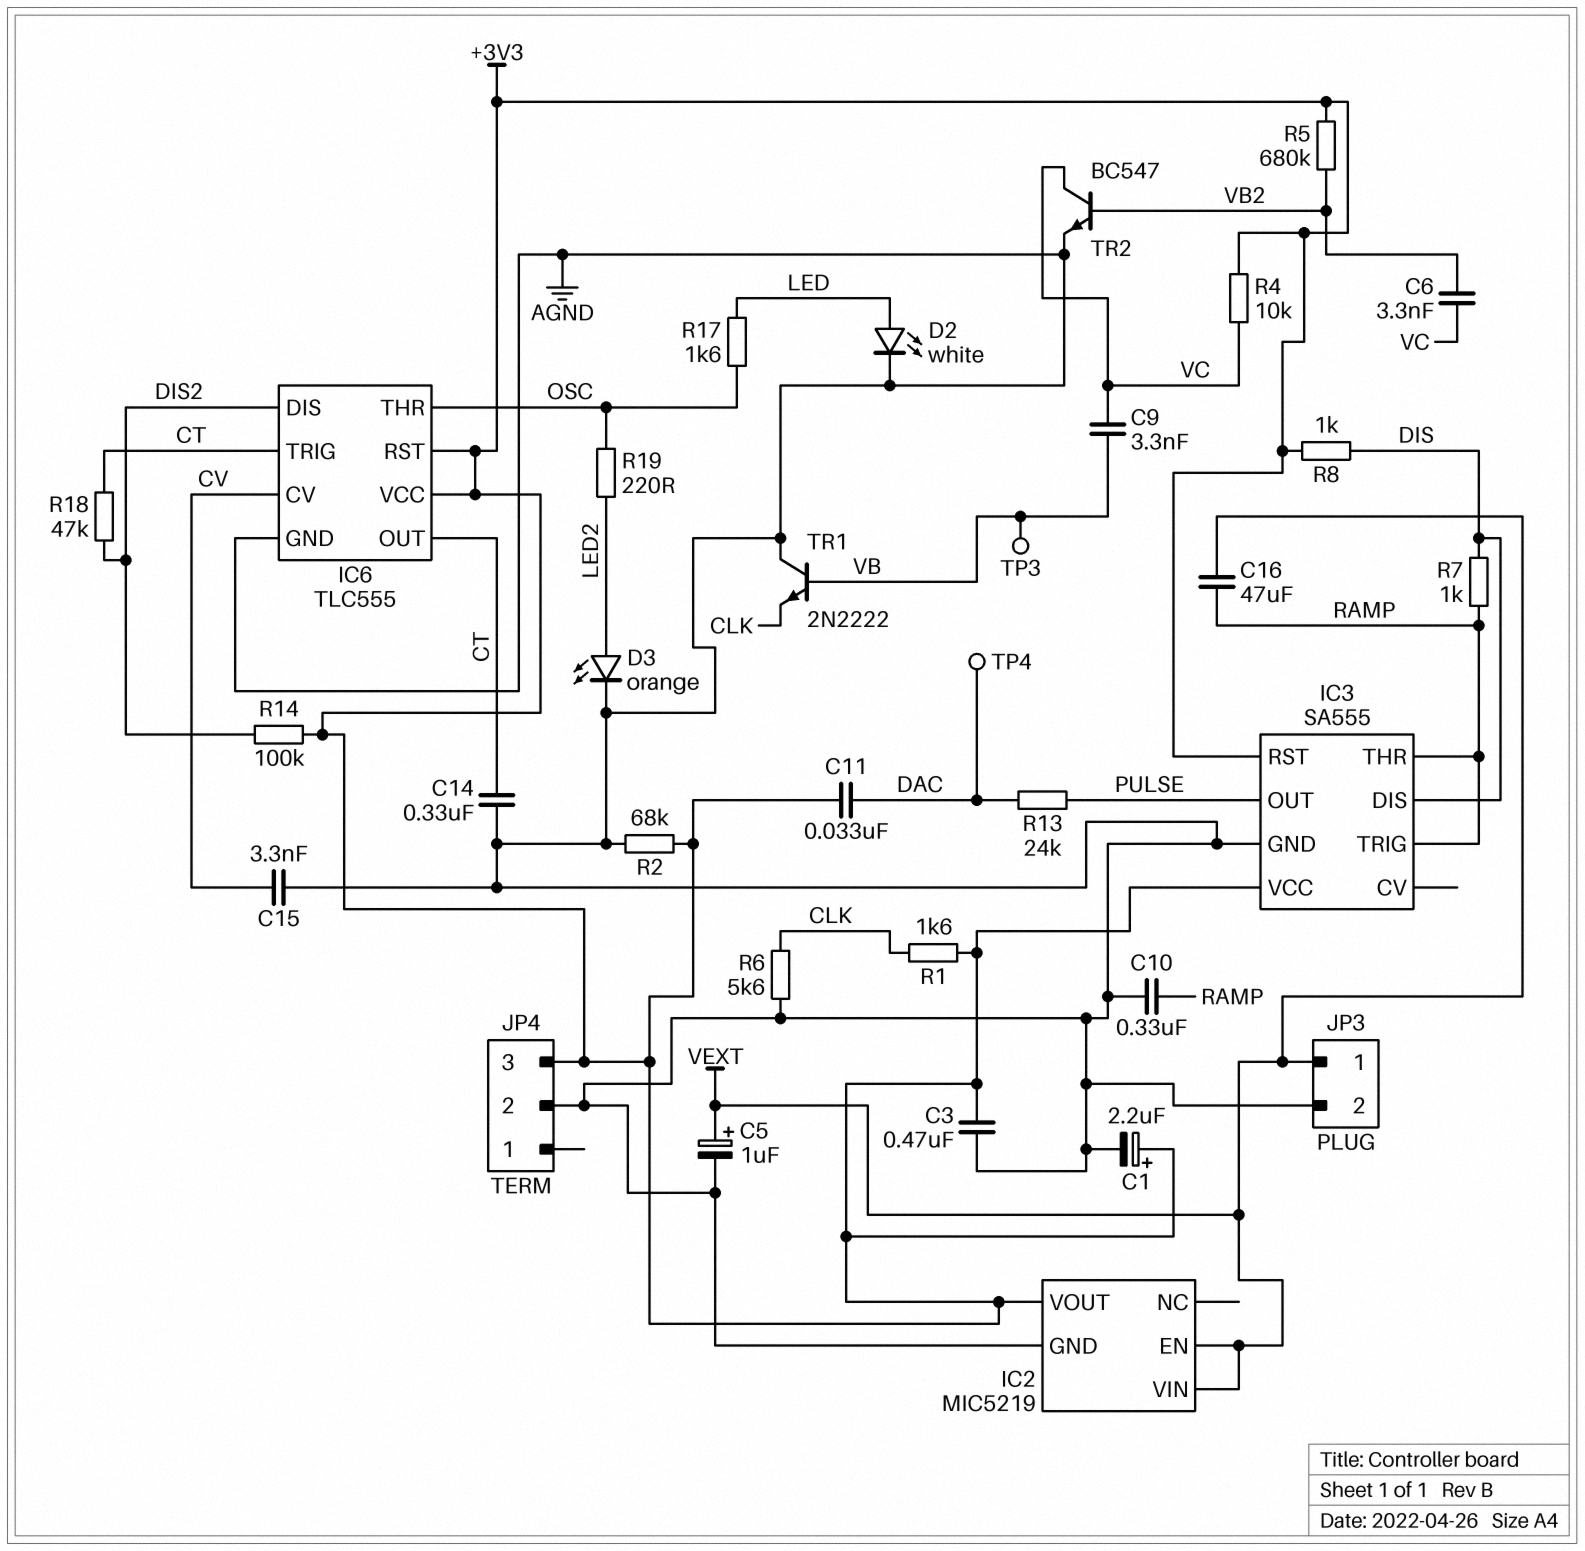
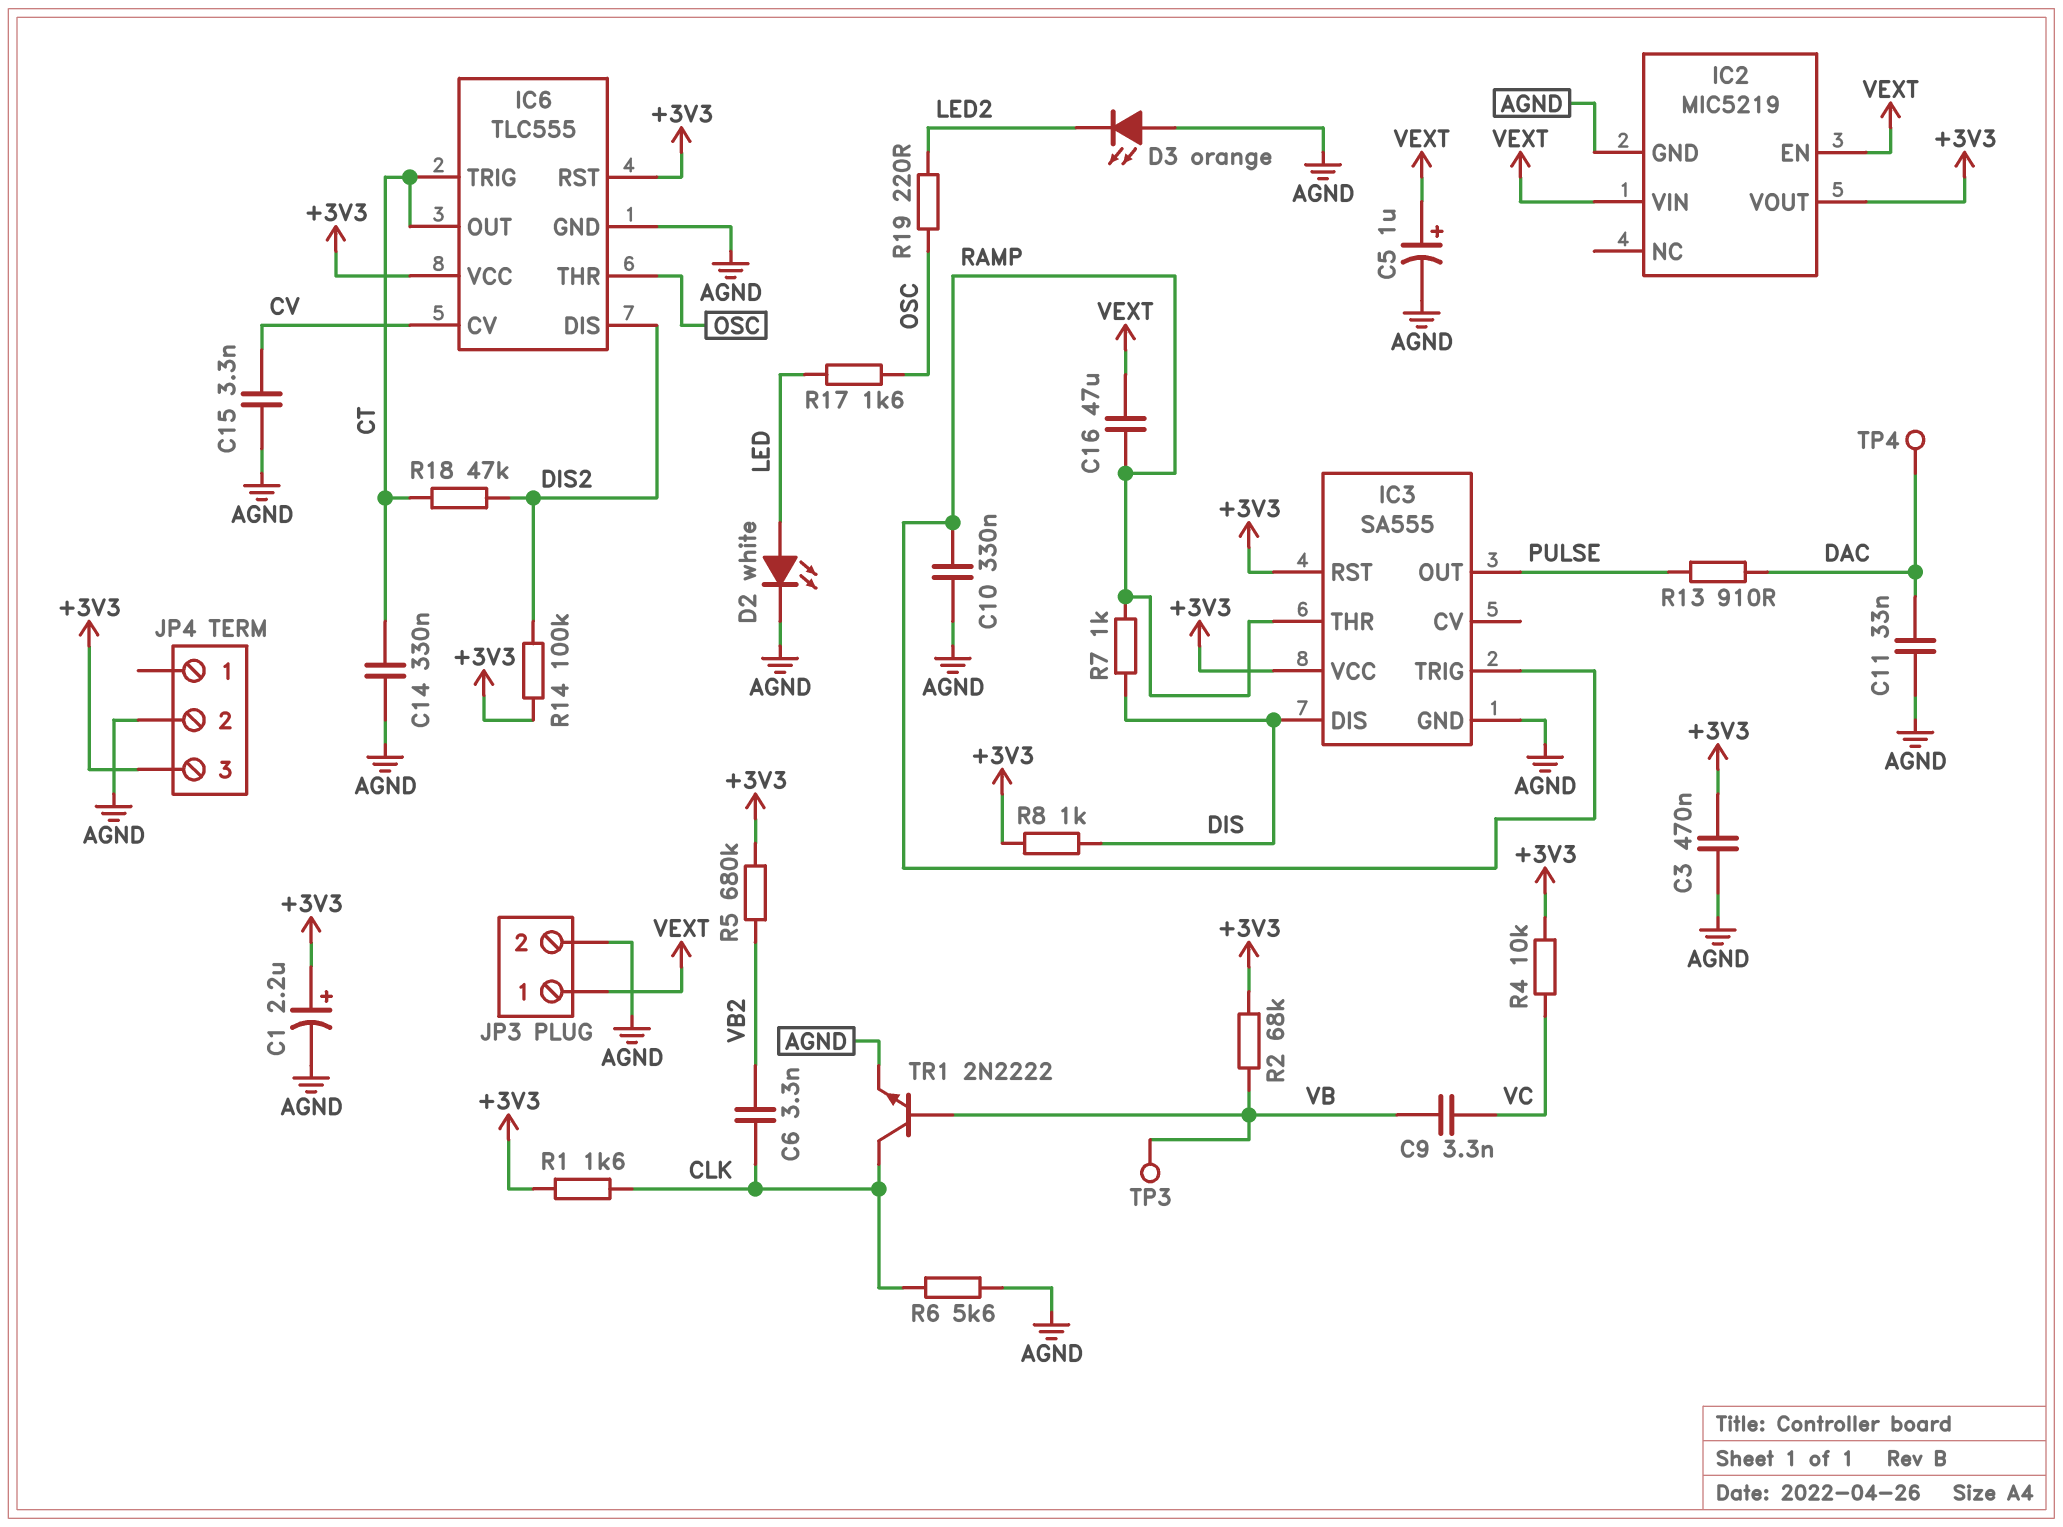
C6: 3.3nF (VB2, VC) -> 3.3nF (CLK, VB2)
C11: 33nF (+3V3, DAC) -> 33nF (AGND, DAC)
D3: LED orange (A LED2, K AGND) -> LED orange (A AGND, K LED2)
R2: 68k (+3V3, AGND) -> 68k (+3V3, VB)
R13: 24k (DAC, PULSE) -> 910 (DAC, PULSE)
TR1: NPN 2N2222 (B VB, C AGND, E CLK) -> NPN 2N2222 (B VB, C CLK, E AGND)
TR2: NPN BC547 (B VB2, C VC, E AGND) -> none

